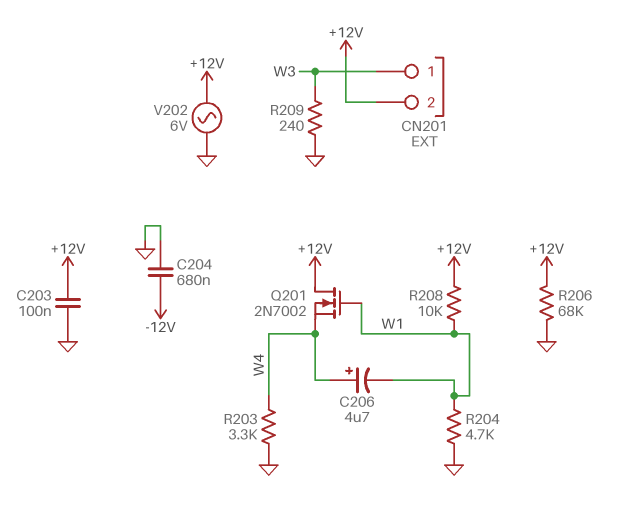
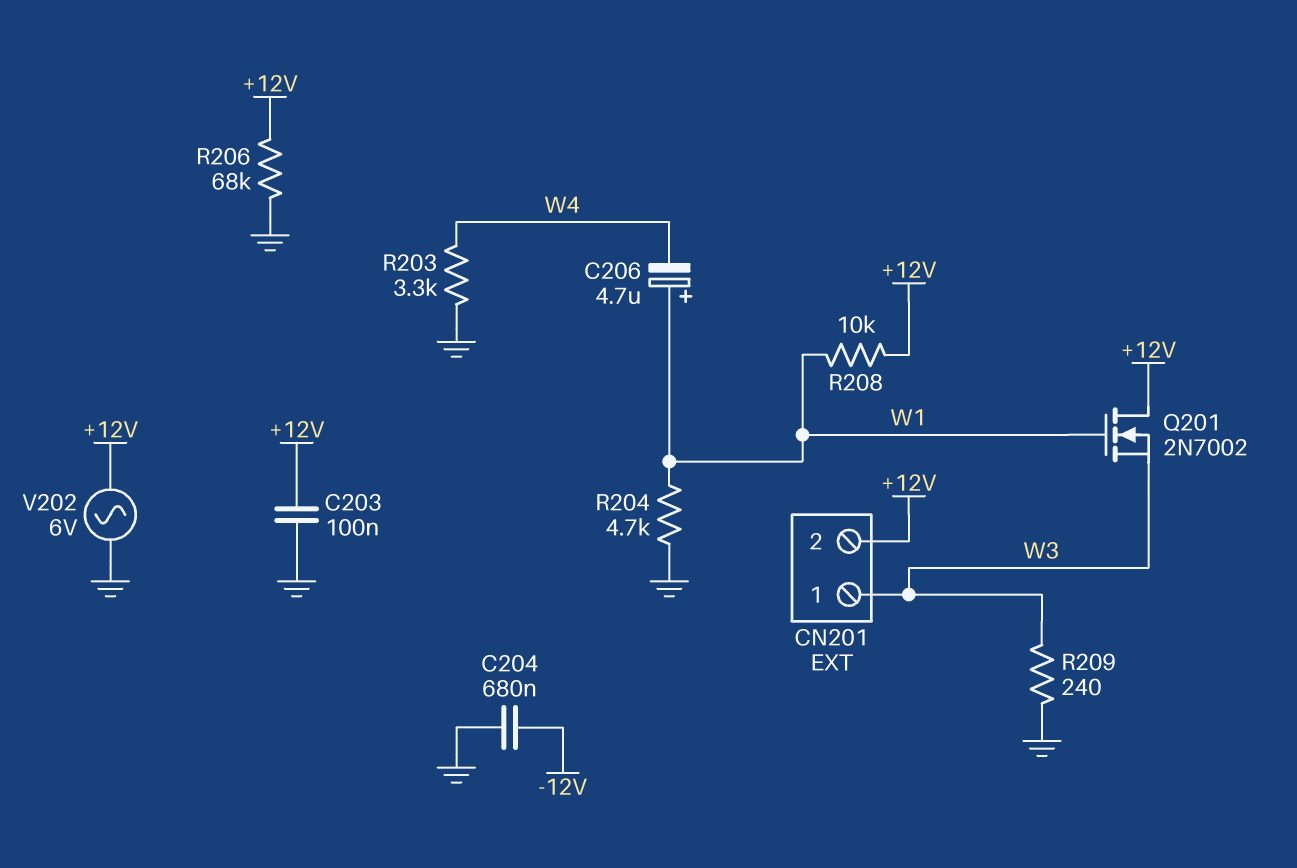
C206: 4.7uF (plus W4, minus W1) -> 4.7uF (plus W1, minus W4)
Q201: NMOS 2N7002 (G W1, D +12V, S W4) -> NMOS 2N7002 (G W1, D +12V, S W3)

